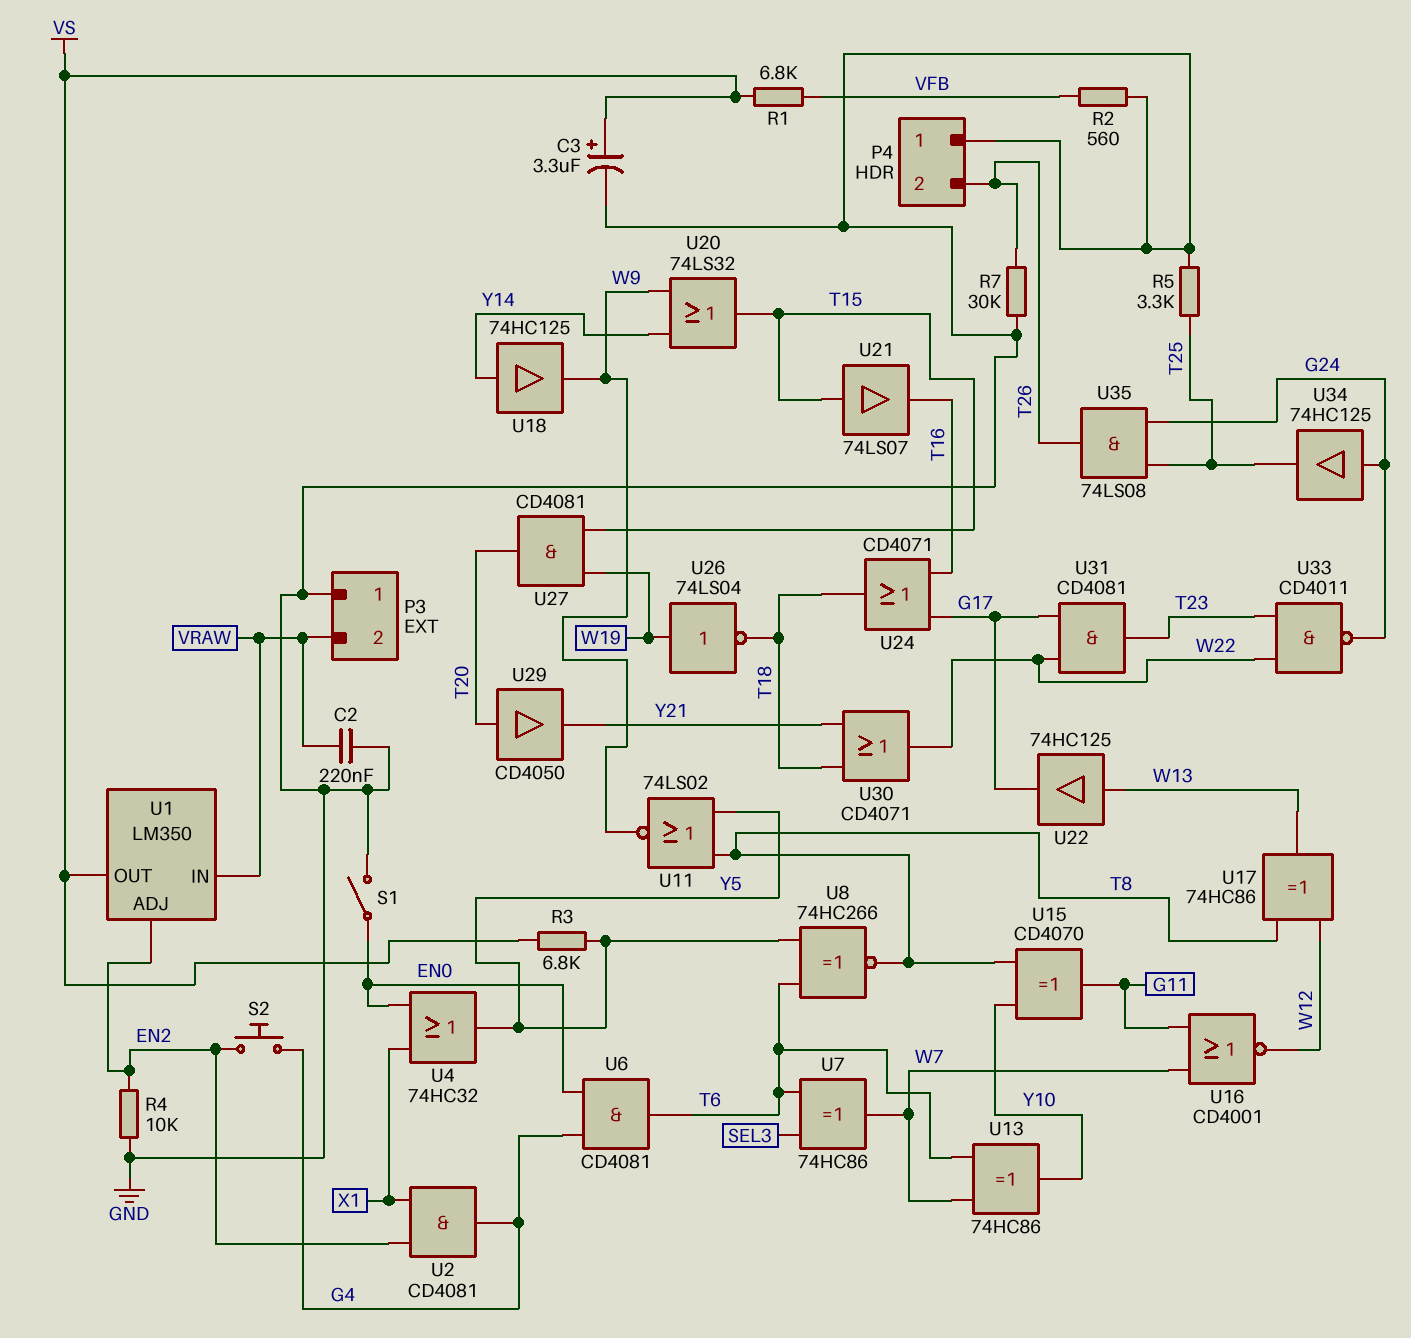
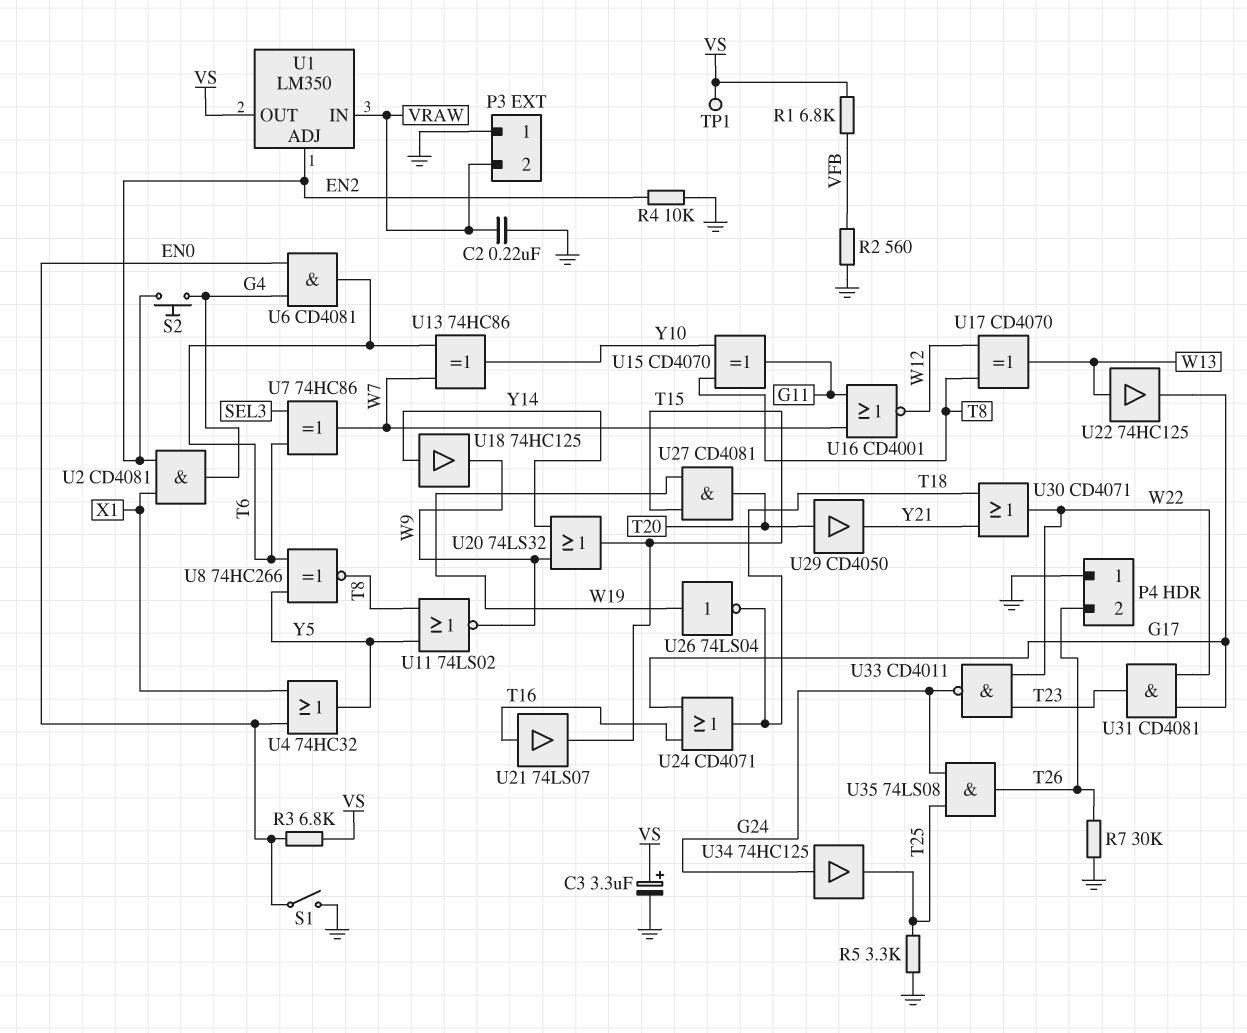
R3: 6.8k (VS, Y5) -> 6.8k (EN0, VS)
TP1: none -> test point (VS)
U17: XOR 74HC86 (in T8, in W12, out W13) -> XOR CD4070 (in T8, in W12, out W13)
U21: buffer 74LS07 (in T15, out T16) -> buffer 74LS07 (in T16, out T15)

